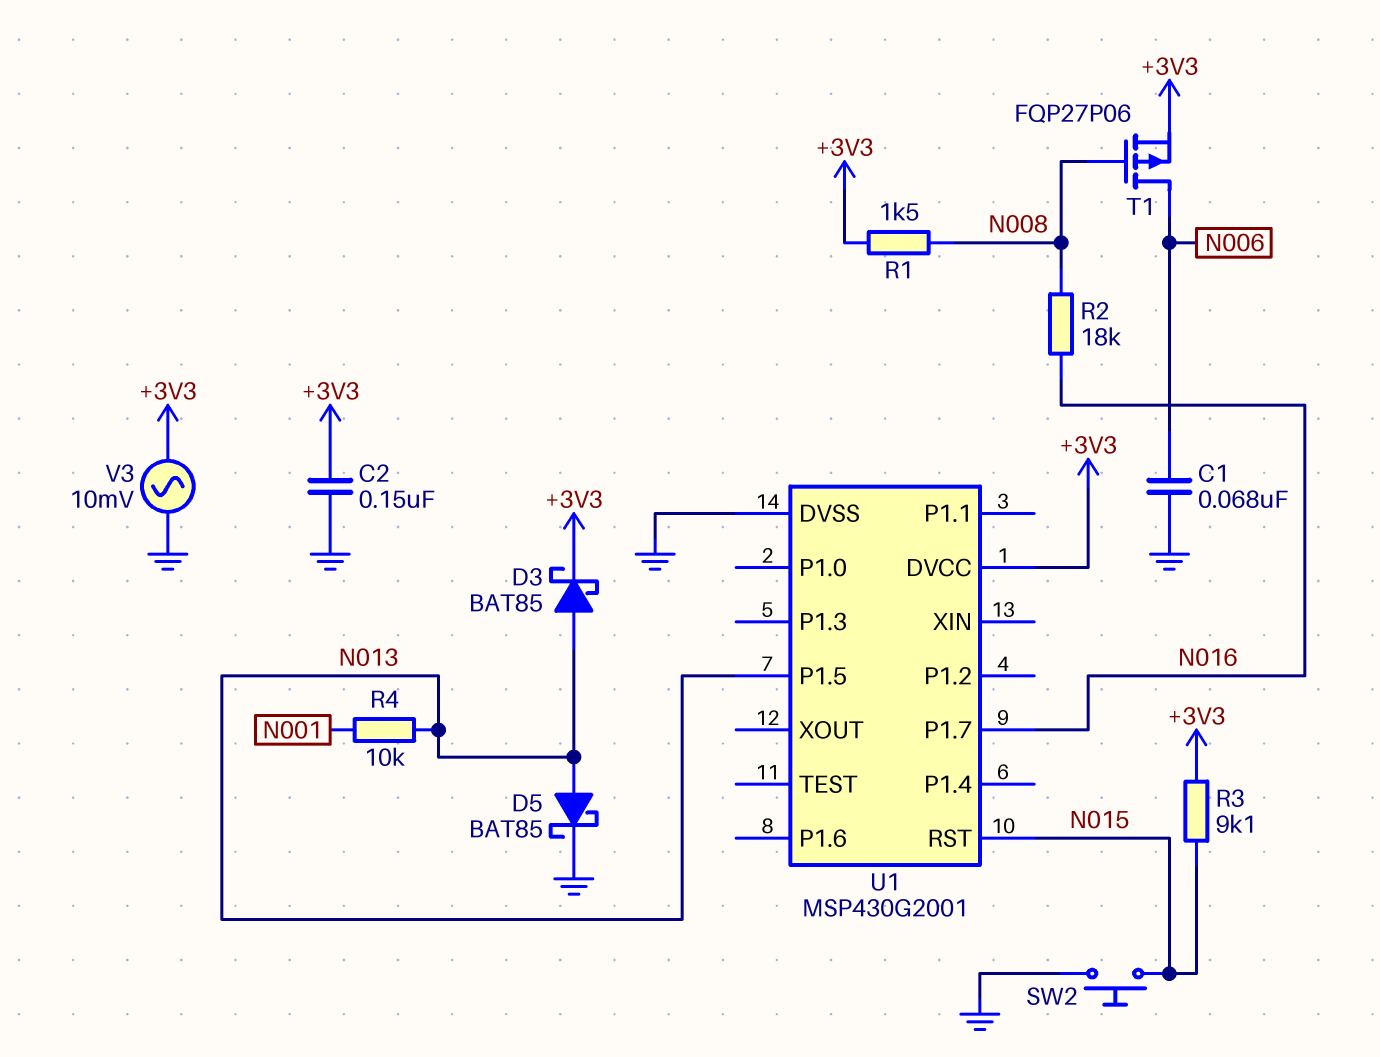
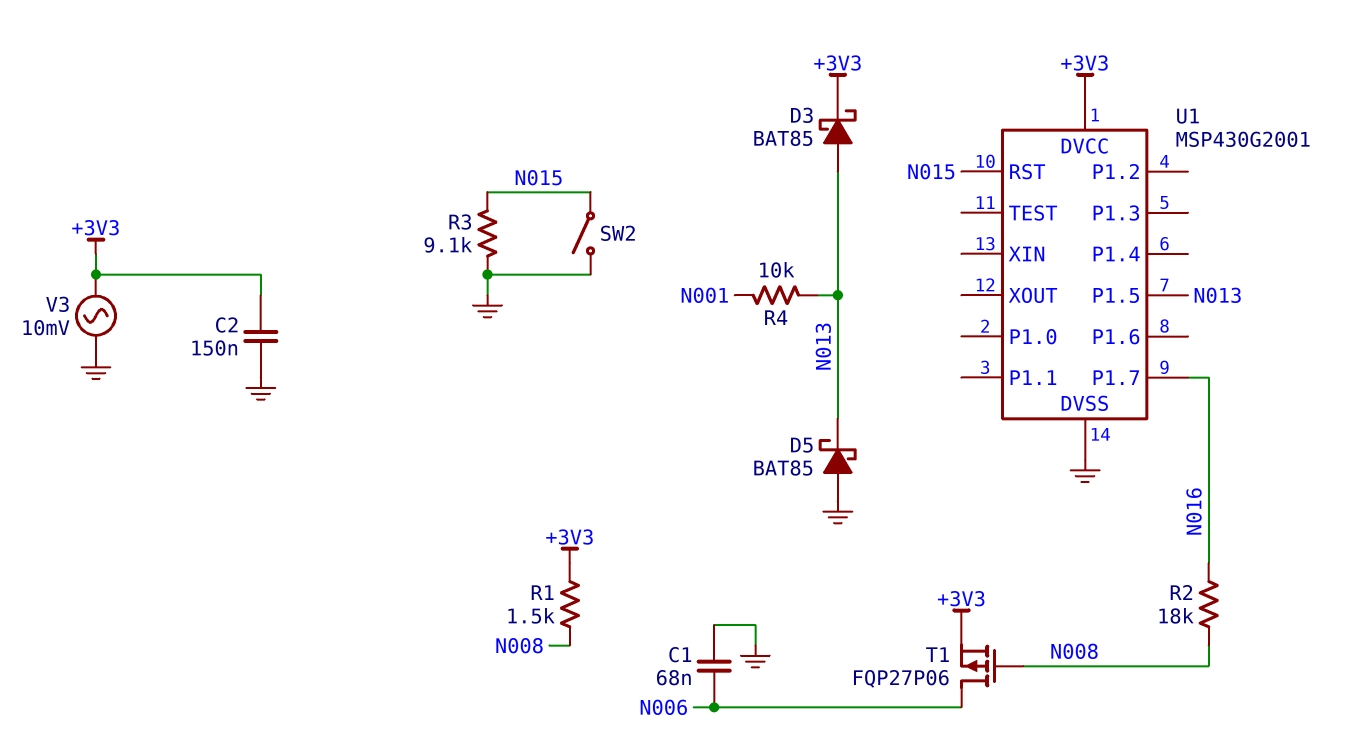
D5: schottky BAT85 (A N013, K GND) -> schottky BAT85 (A GND, K N013)
R3: 9.1k (+3V3, N015) -> 9.1k (GND, N015)
SW2: button (GND, N015) -> switch (GND, N015)

